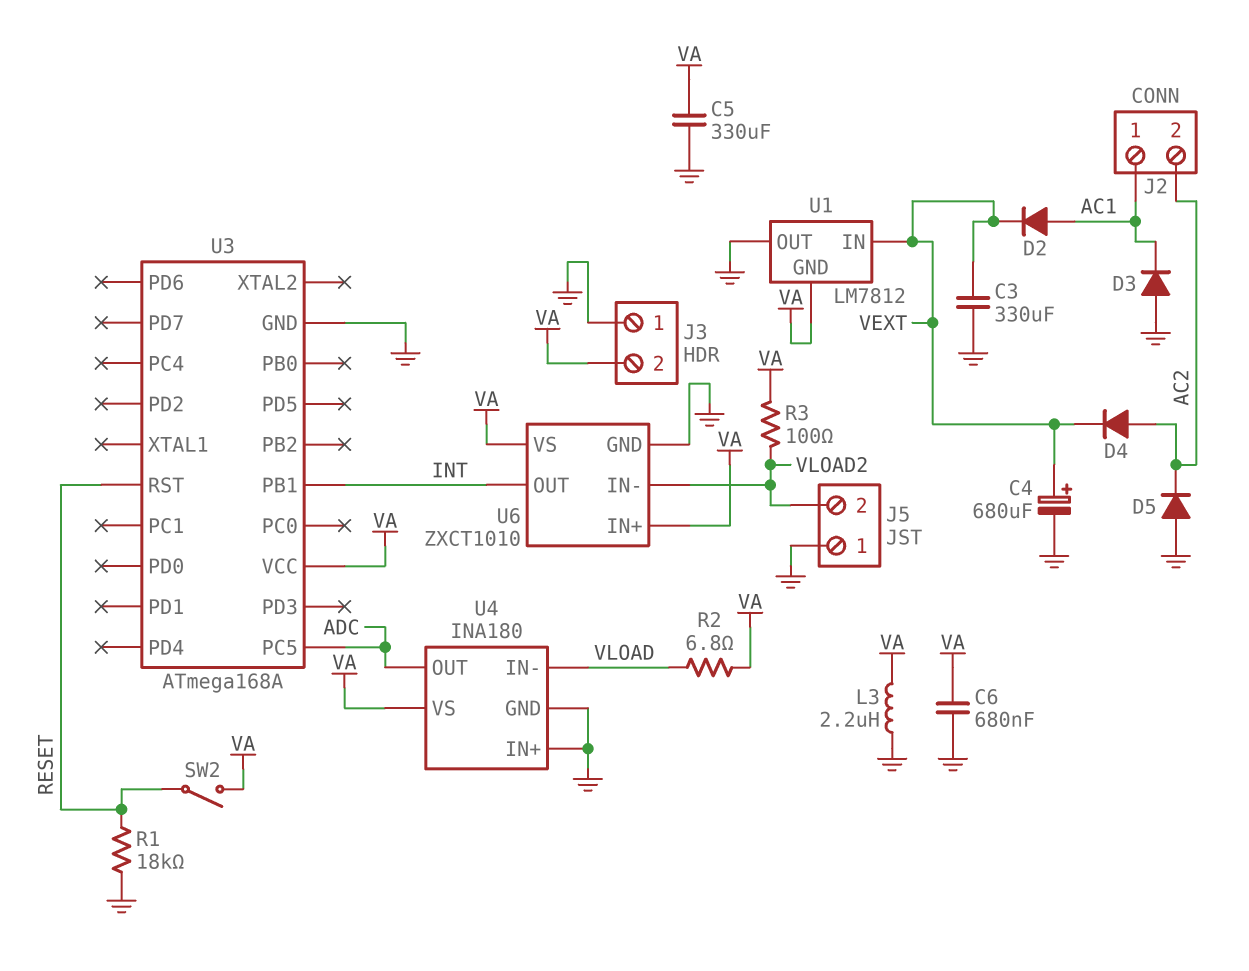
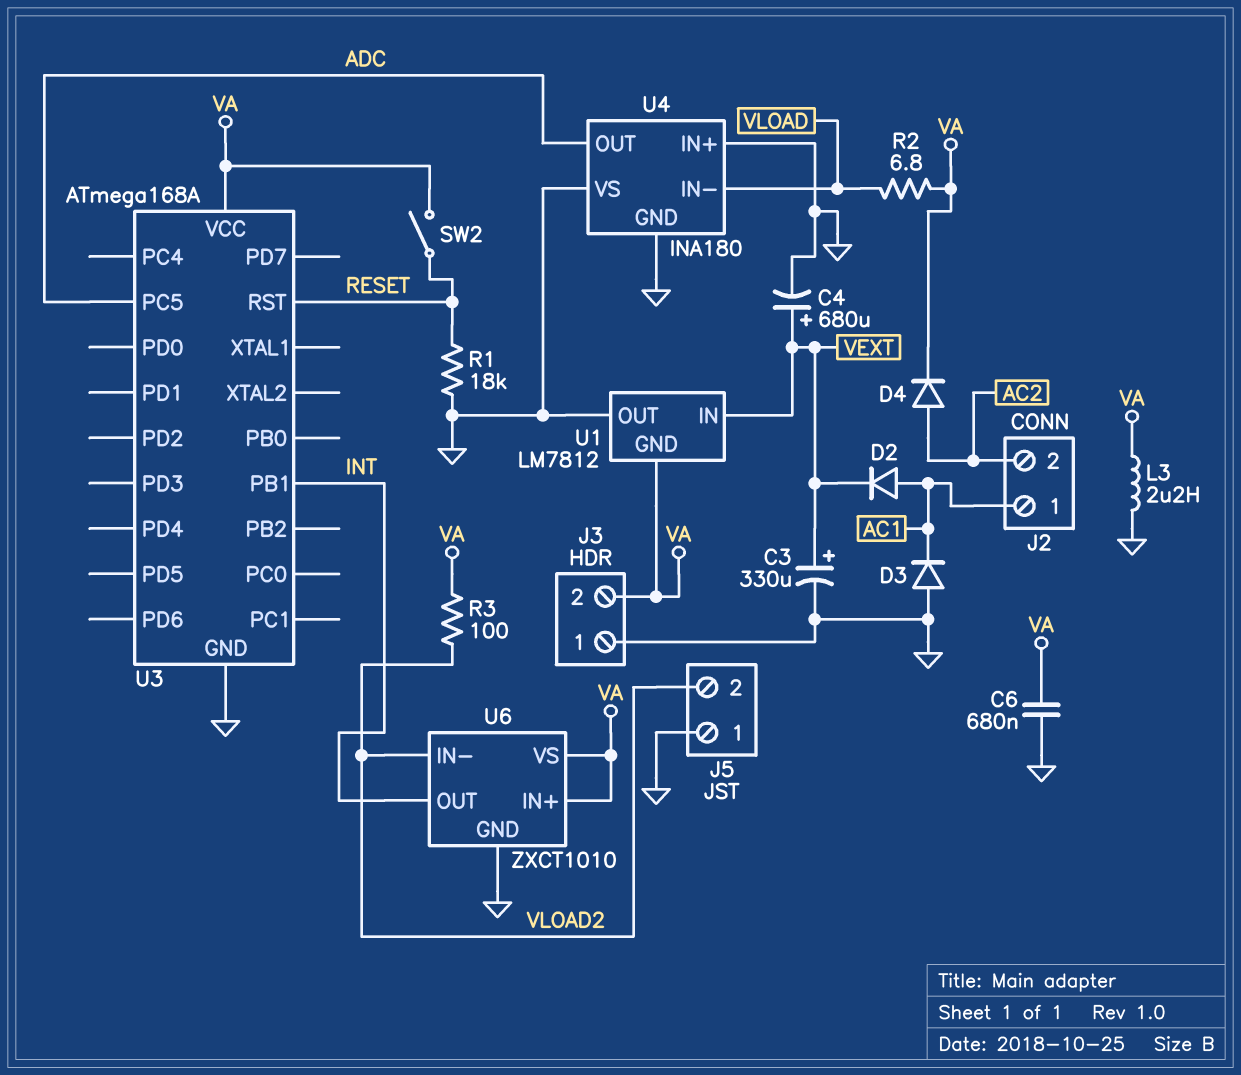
C3: 330uF (GND, VEXT) -> 330uF (plus VEXT, minus GND)
C5: 330uF (GND, VA) -> none
D4: diode (A AC2, K VEXT) -> diode (A AC2, K VA)
D5: diode (A GND, K AC2) -> none
U4 pin VS: VA -> GND

